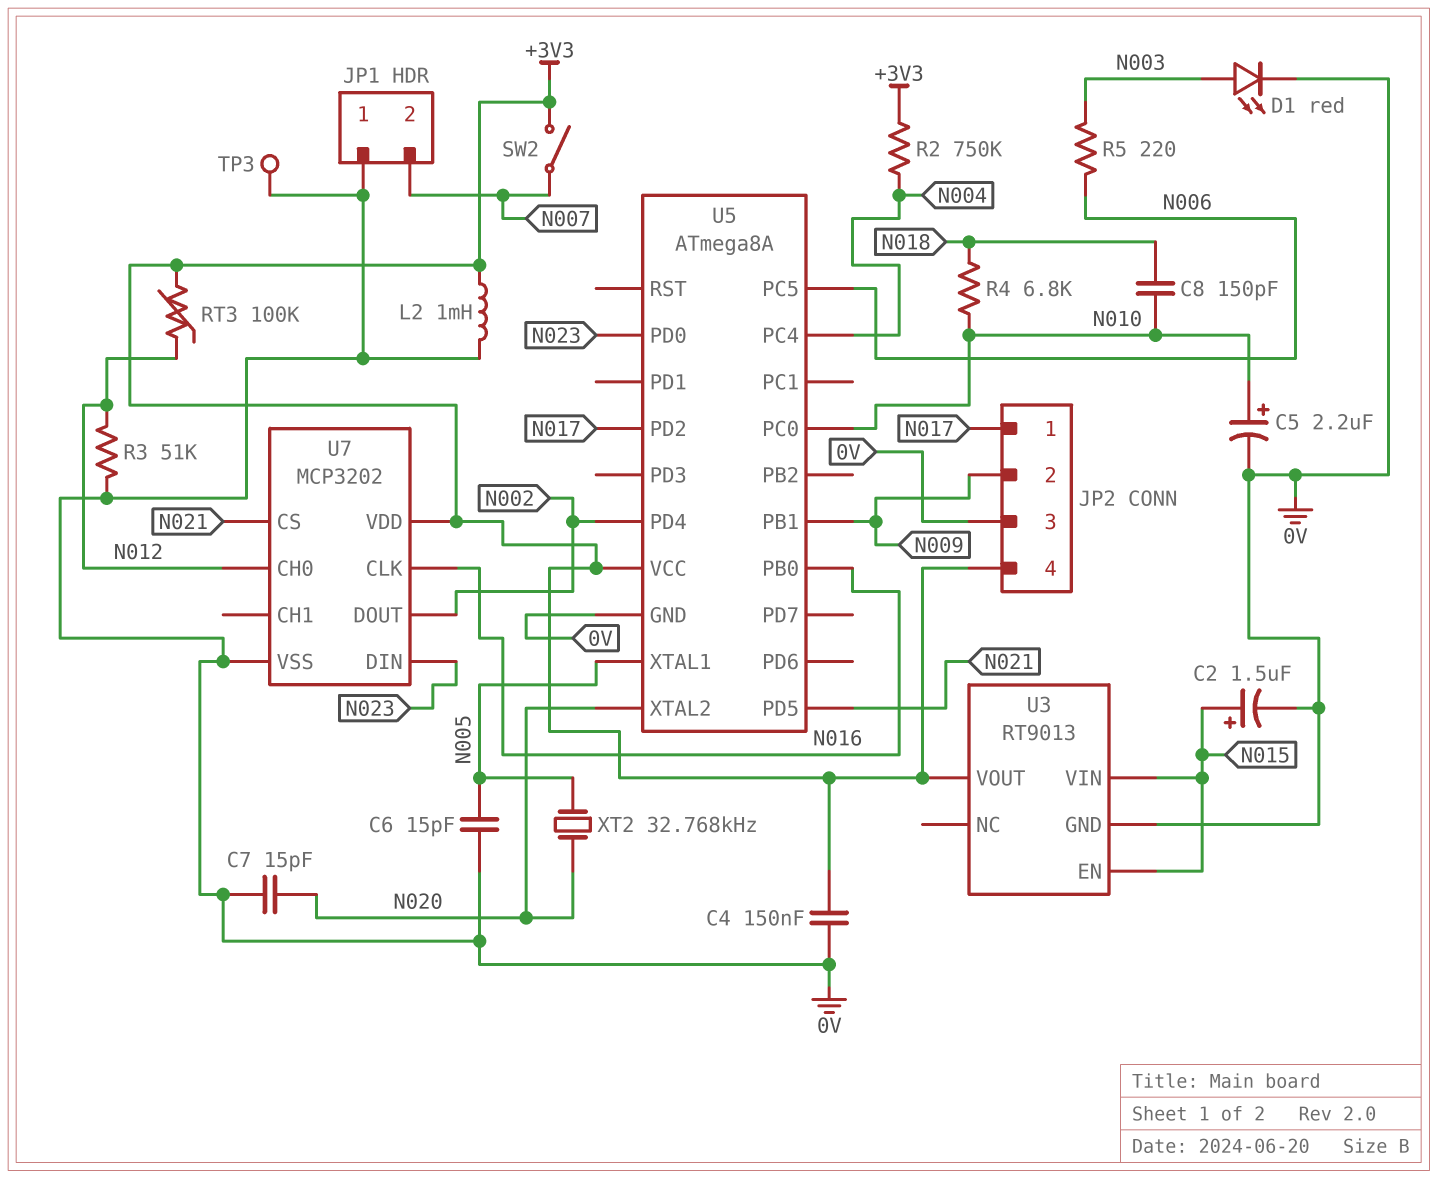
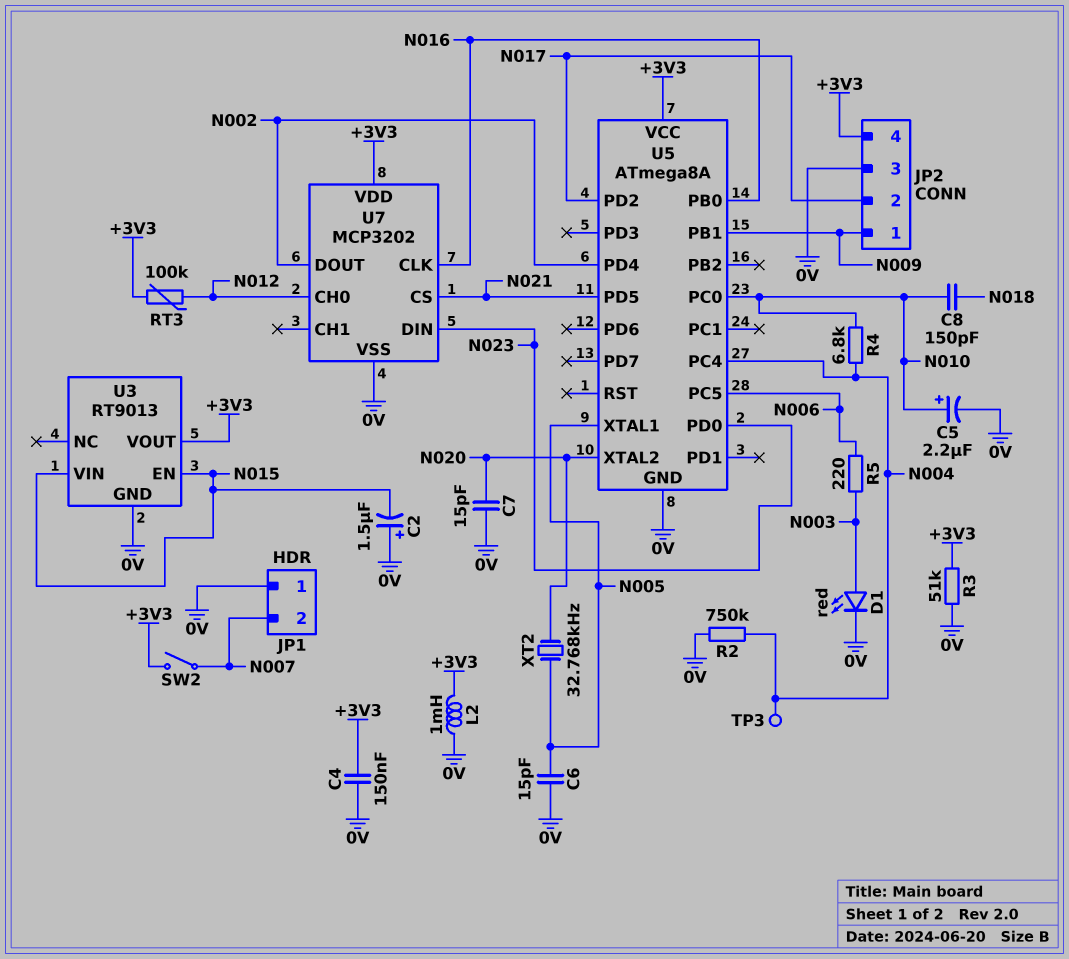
C2: 1.5uF (plus N015, minus 0V) -> 1.5uF (plus 0V, minus N015)
JP2 pin 1: N017 -> N009
JP2 pin 2: N009 -> N017
R2: 750k (+3V3, N004) -> 750k (0V, N004)
R3: 51k (0V, N012) -> 51k (+3V3, 0V)
R4: 6.8k (N010, N018) -> 6.8k (N004, N010)
TP3: test point (0V) -> test point (N004)

